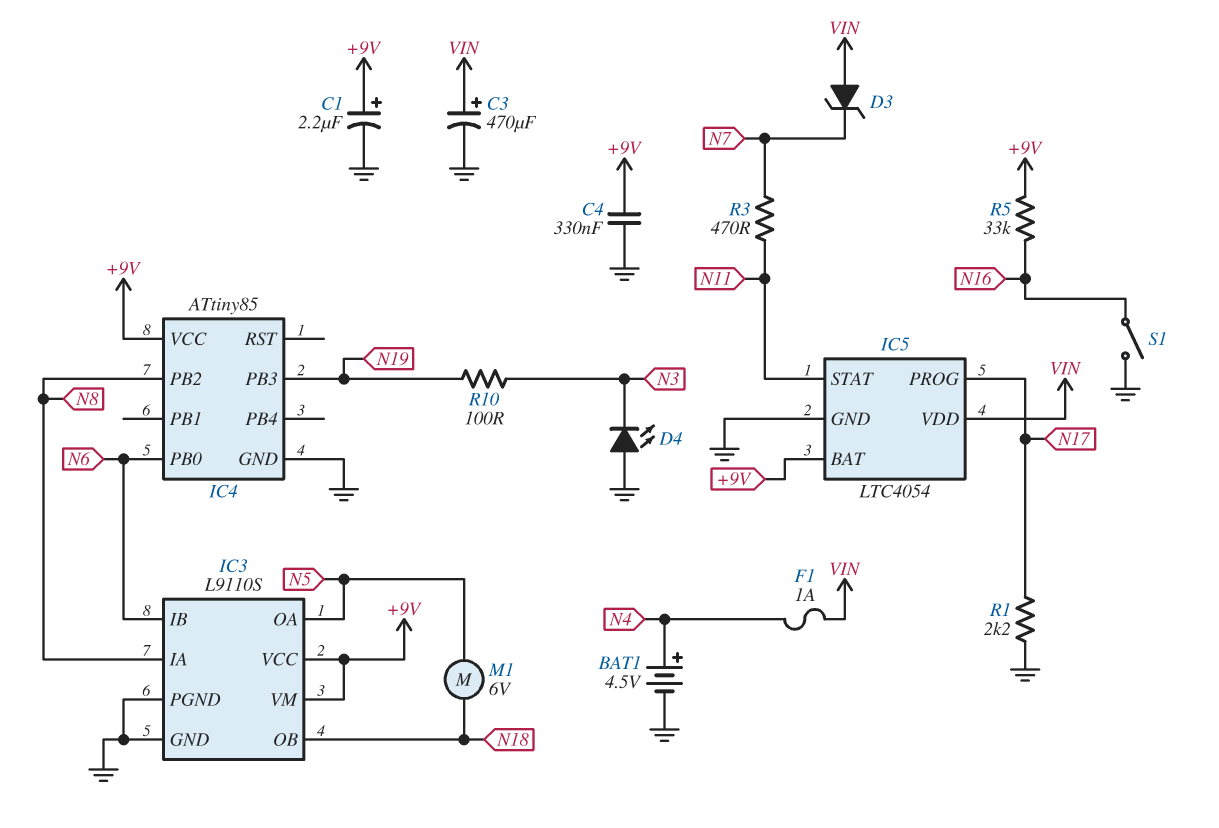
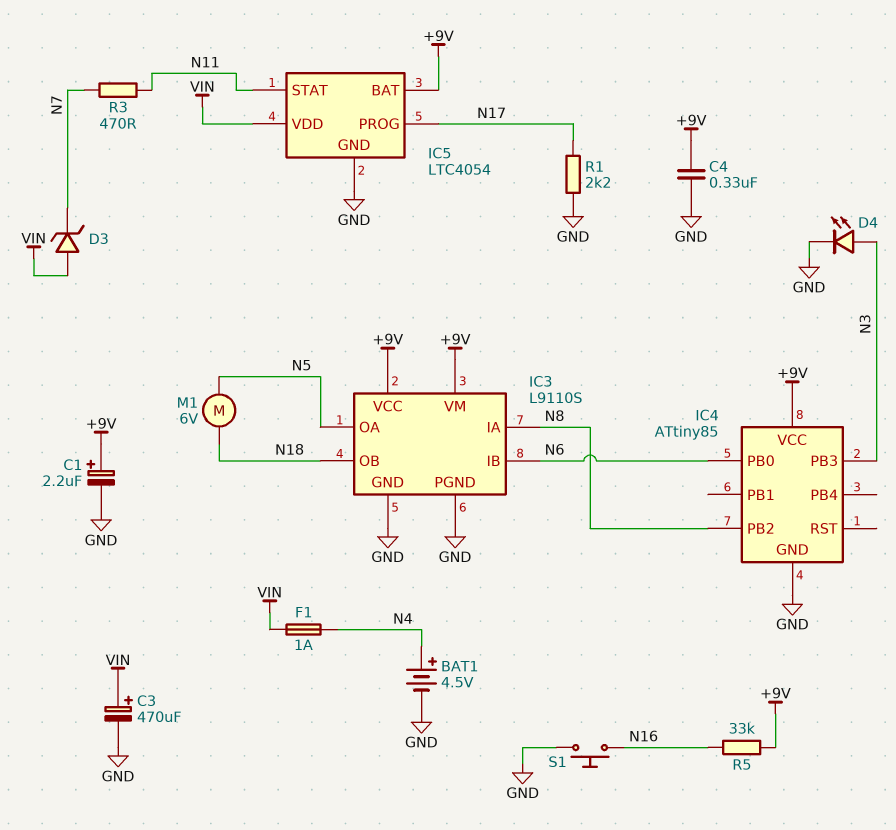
D4: LED (A GND, K N3) -> LED (A N3, K GND)
IC4 pin PB3: N19 -> N3
R10: 100 (N3, N19) -> none
S1: switch (GND, N16) -> button (GND, N16)

